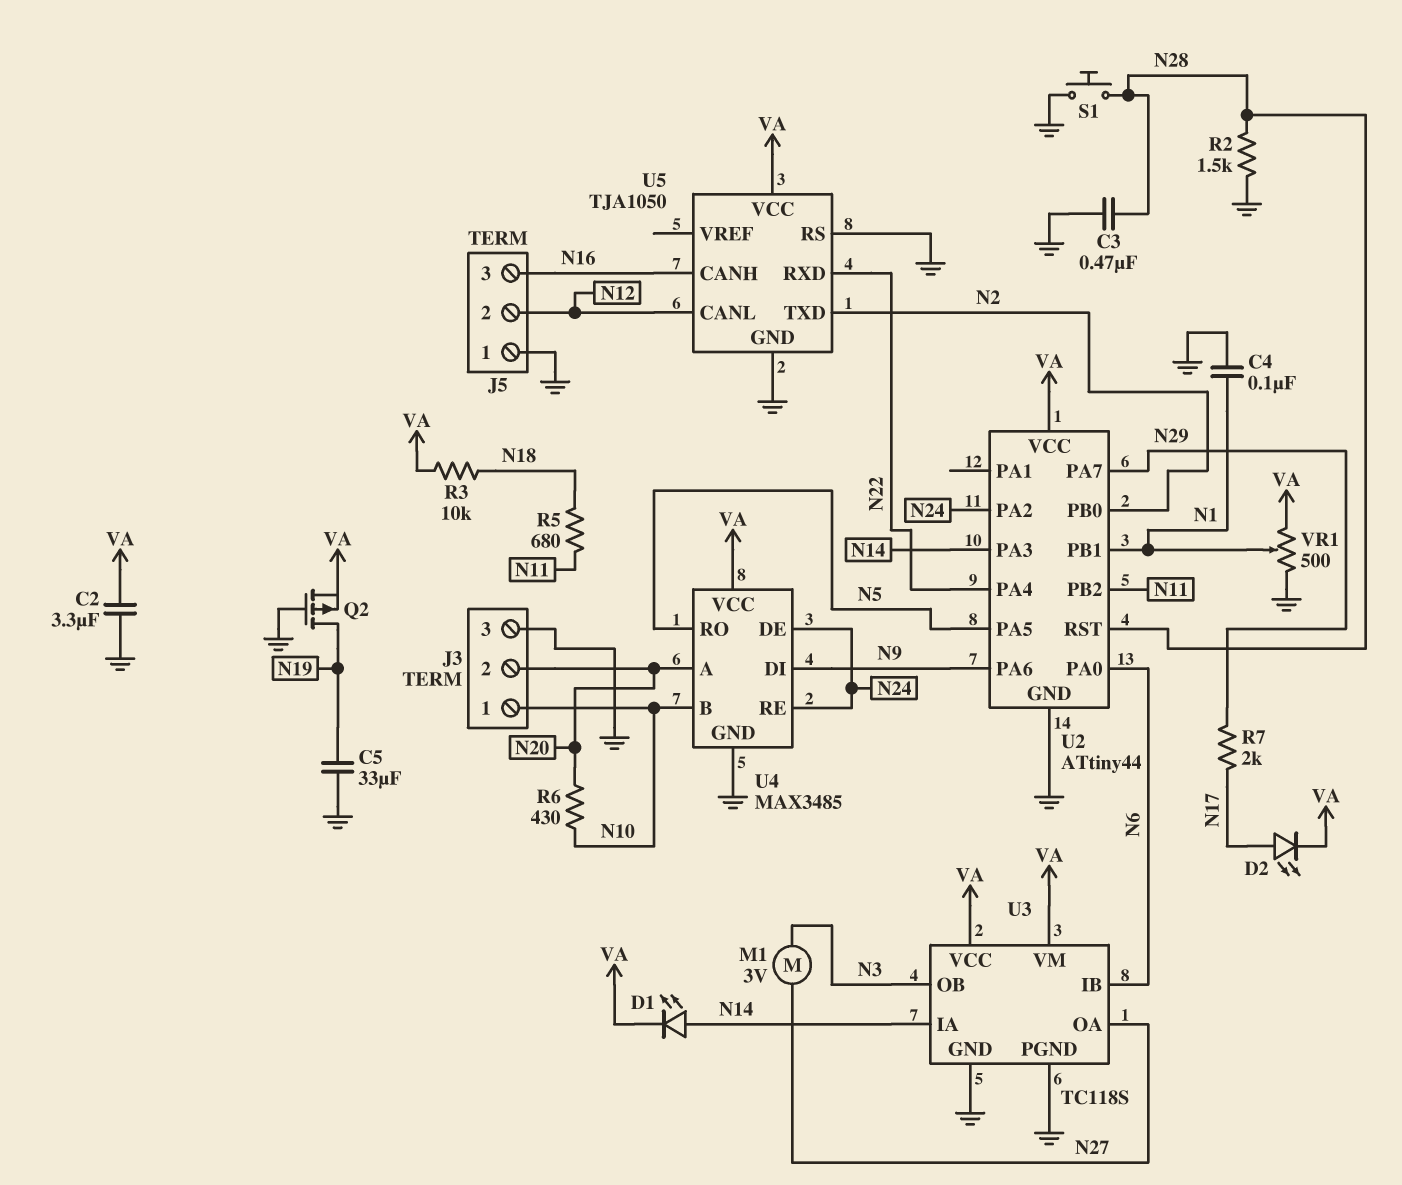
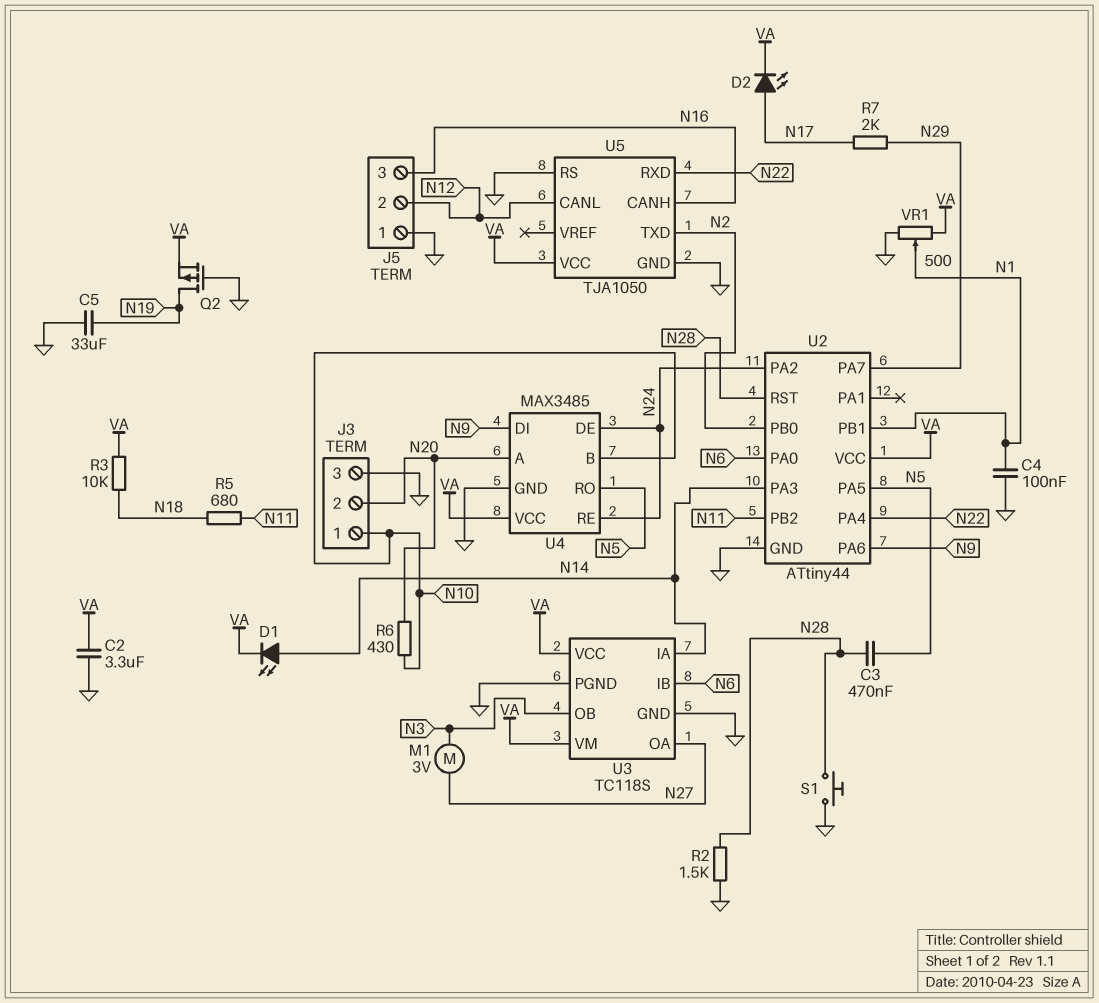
C3: 470nF (GND, N28) -> 470nF (N5, N28)

